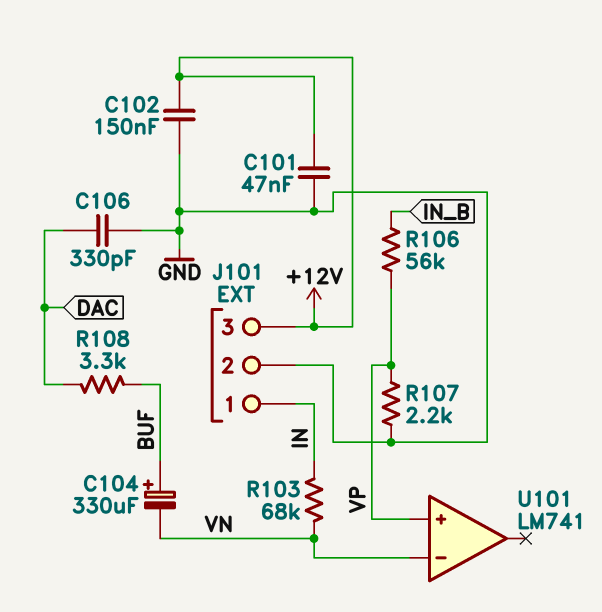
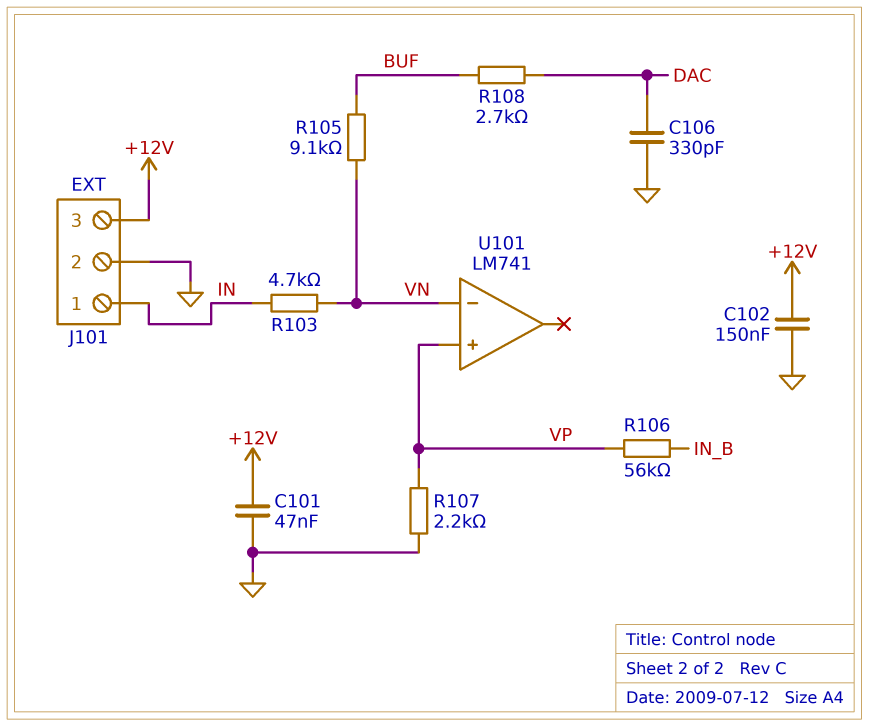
C104: 330uF (plus BUF, minus VN) -> none
R103: 68k (IN, VN) -> 4.7k (IN, VN)
R105: none -> 9.1k (BUF, VN)
R108: 3.3k (BUF, DAC) -> 2.7k (BUF, DAC)

